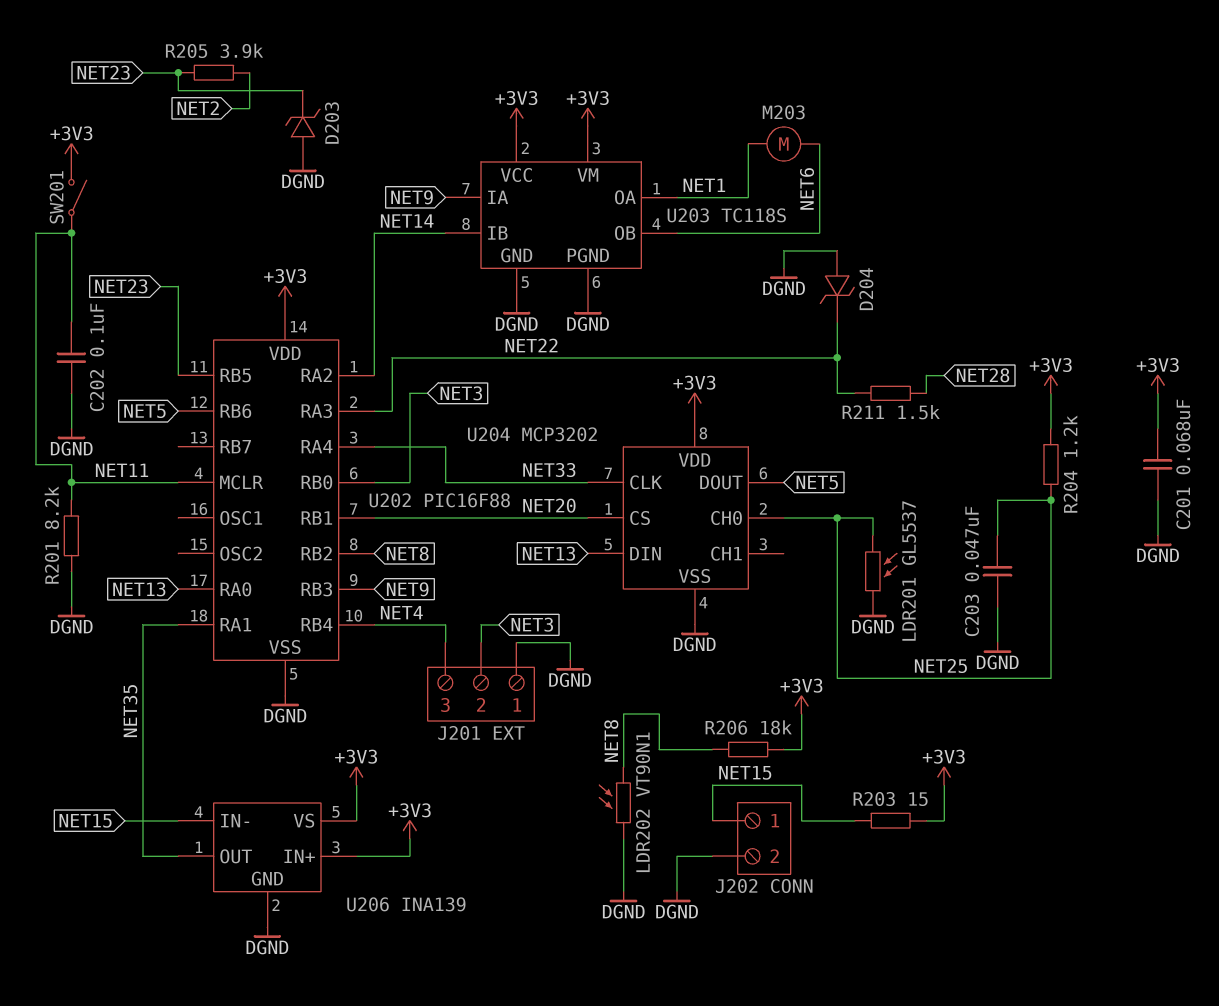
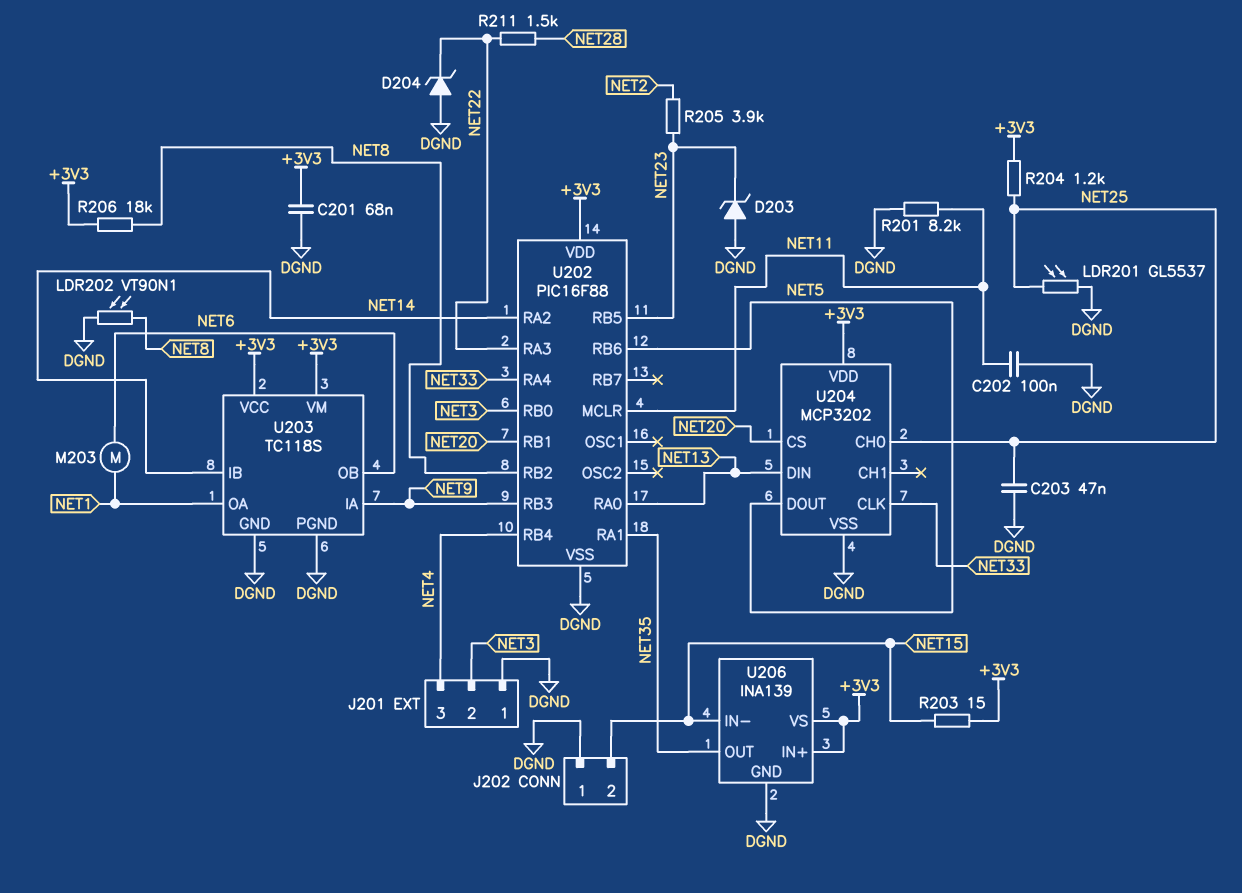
J202 pin 1: NET15 -> DGND
J202 pin 2: DGND -> NET15
SW201: switch (+3V3, NET11) -> none

